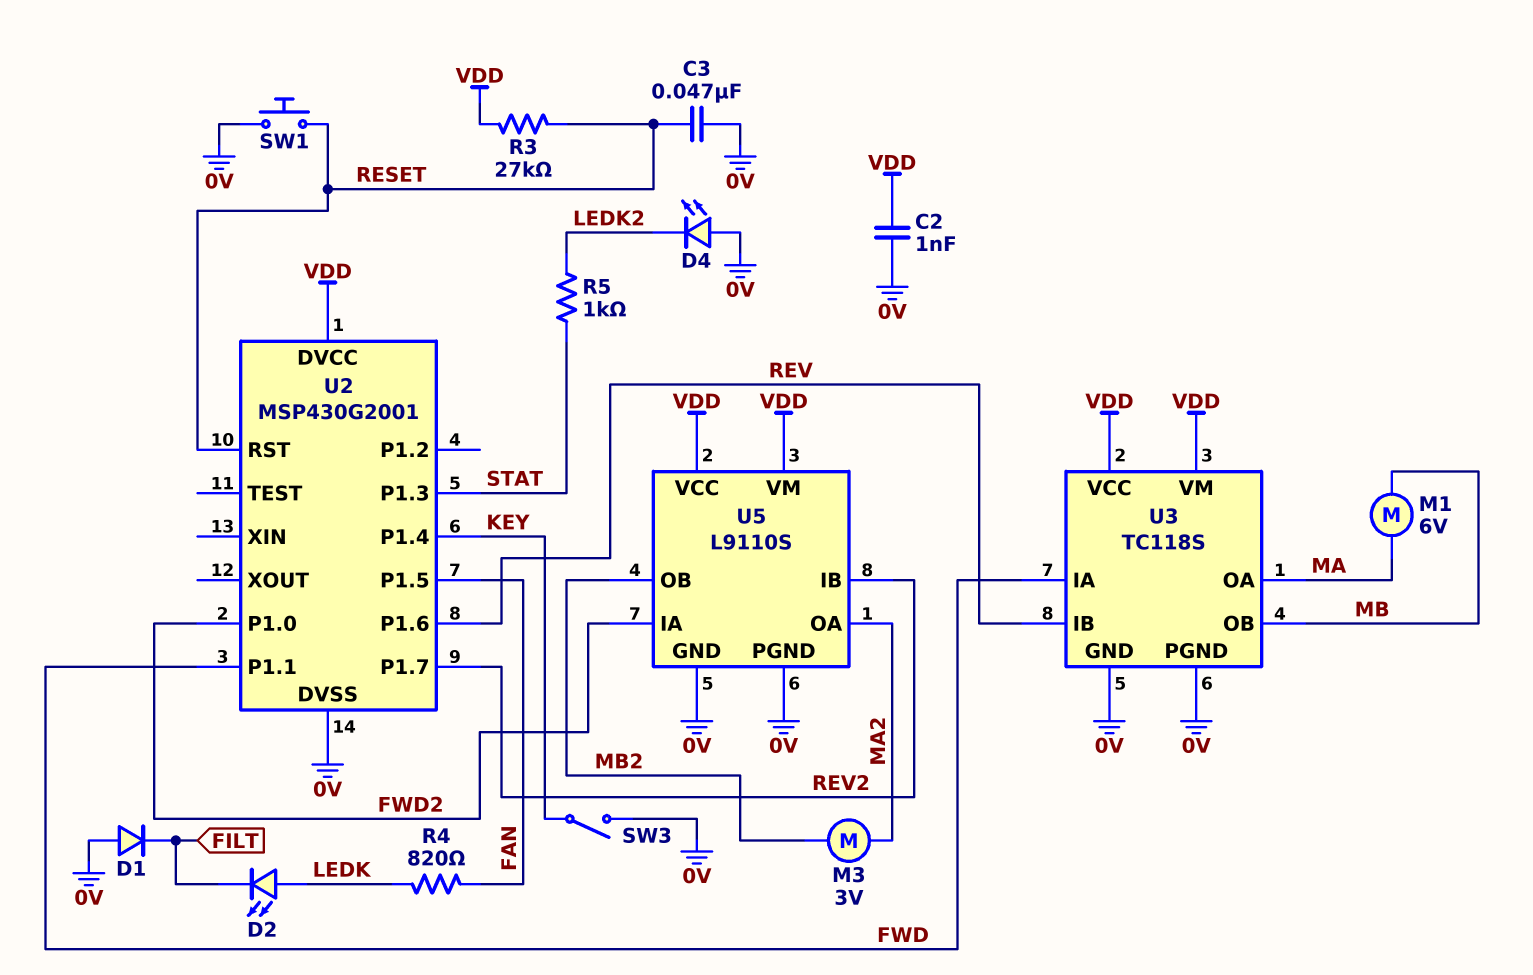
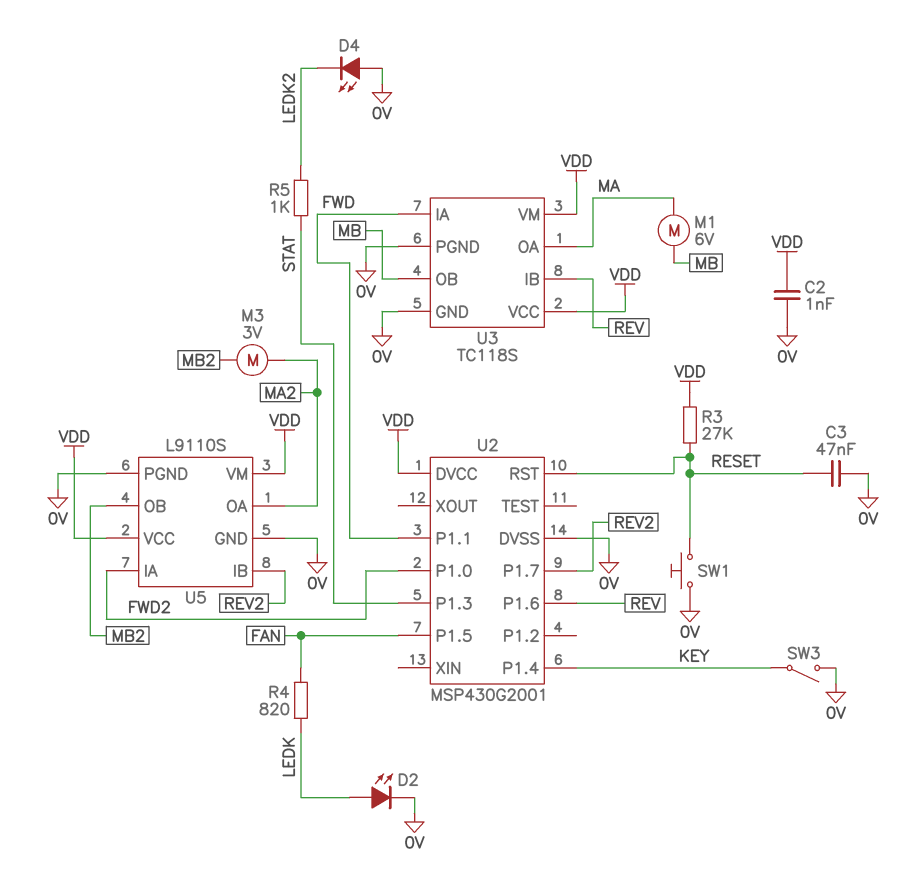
D1: diode (A 0V, K FILT) -> none
D2: LED (A LEDK, K FILT) -> LED (A LEDK, K 0V)

